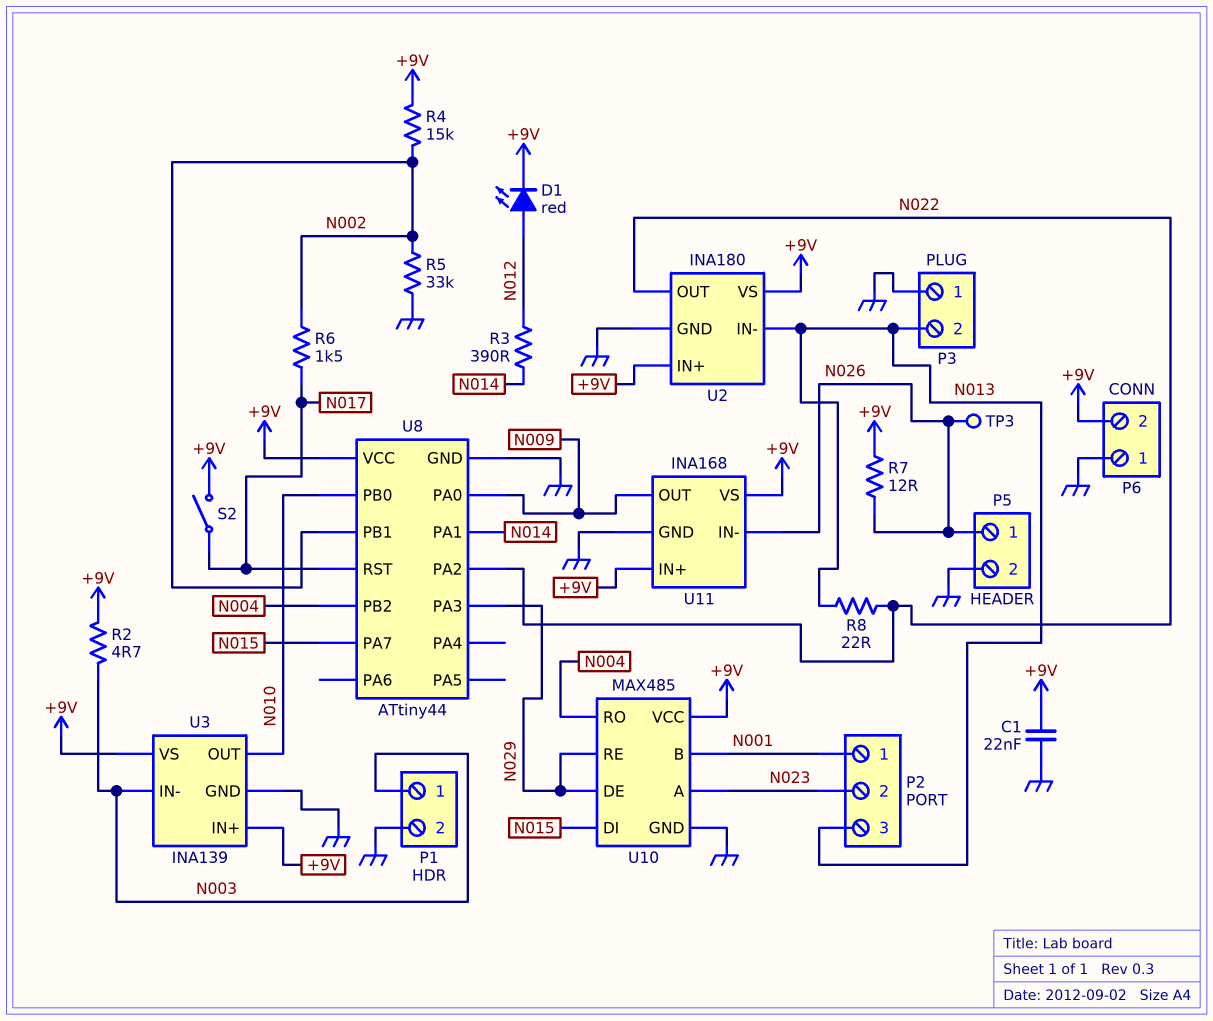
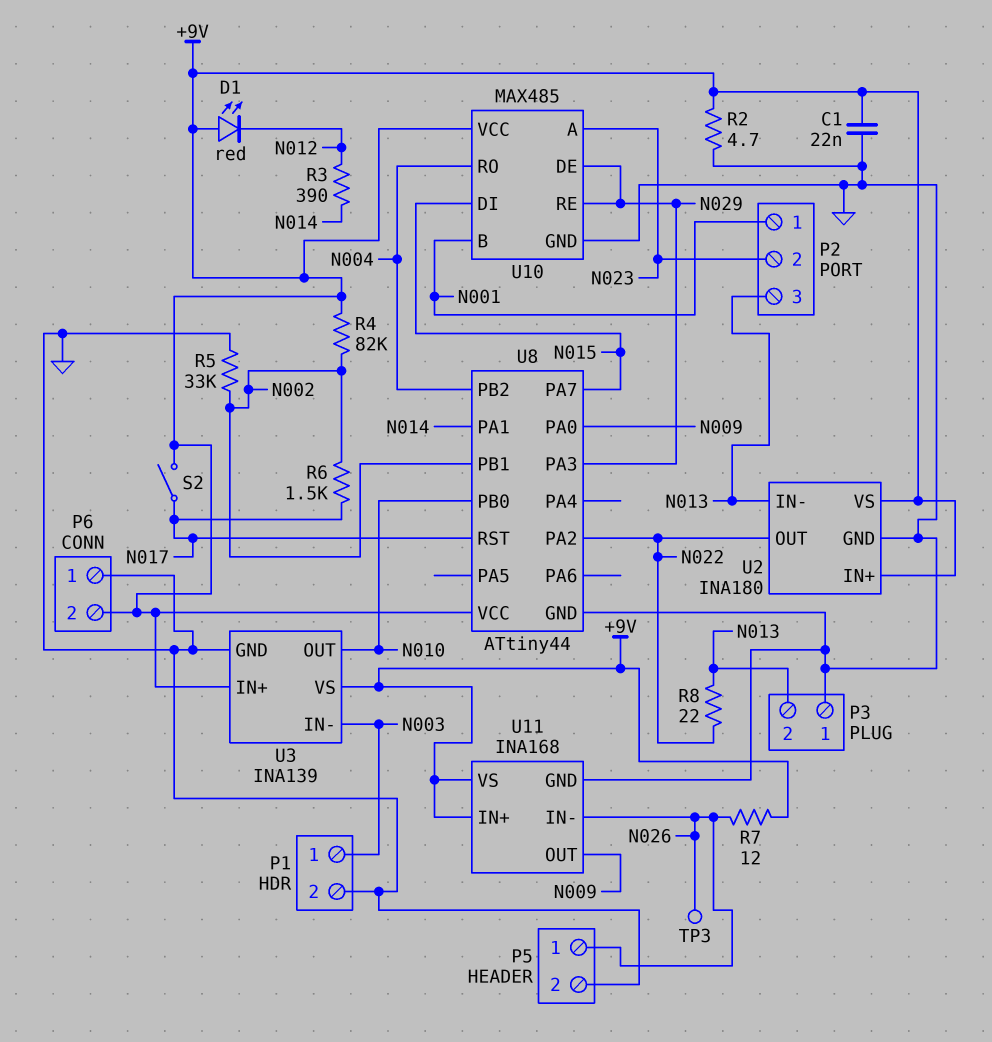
D1: LED red (A N012, K +9V) -> LED red (A +9V, K N012)
R2: 4.7 (+9V, N003) -> 4.7 (+9V, GND)
R4: 15k (+9V, N002) -> 82k (+9V, N002)

